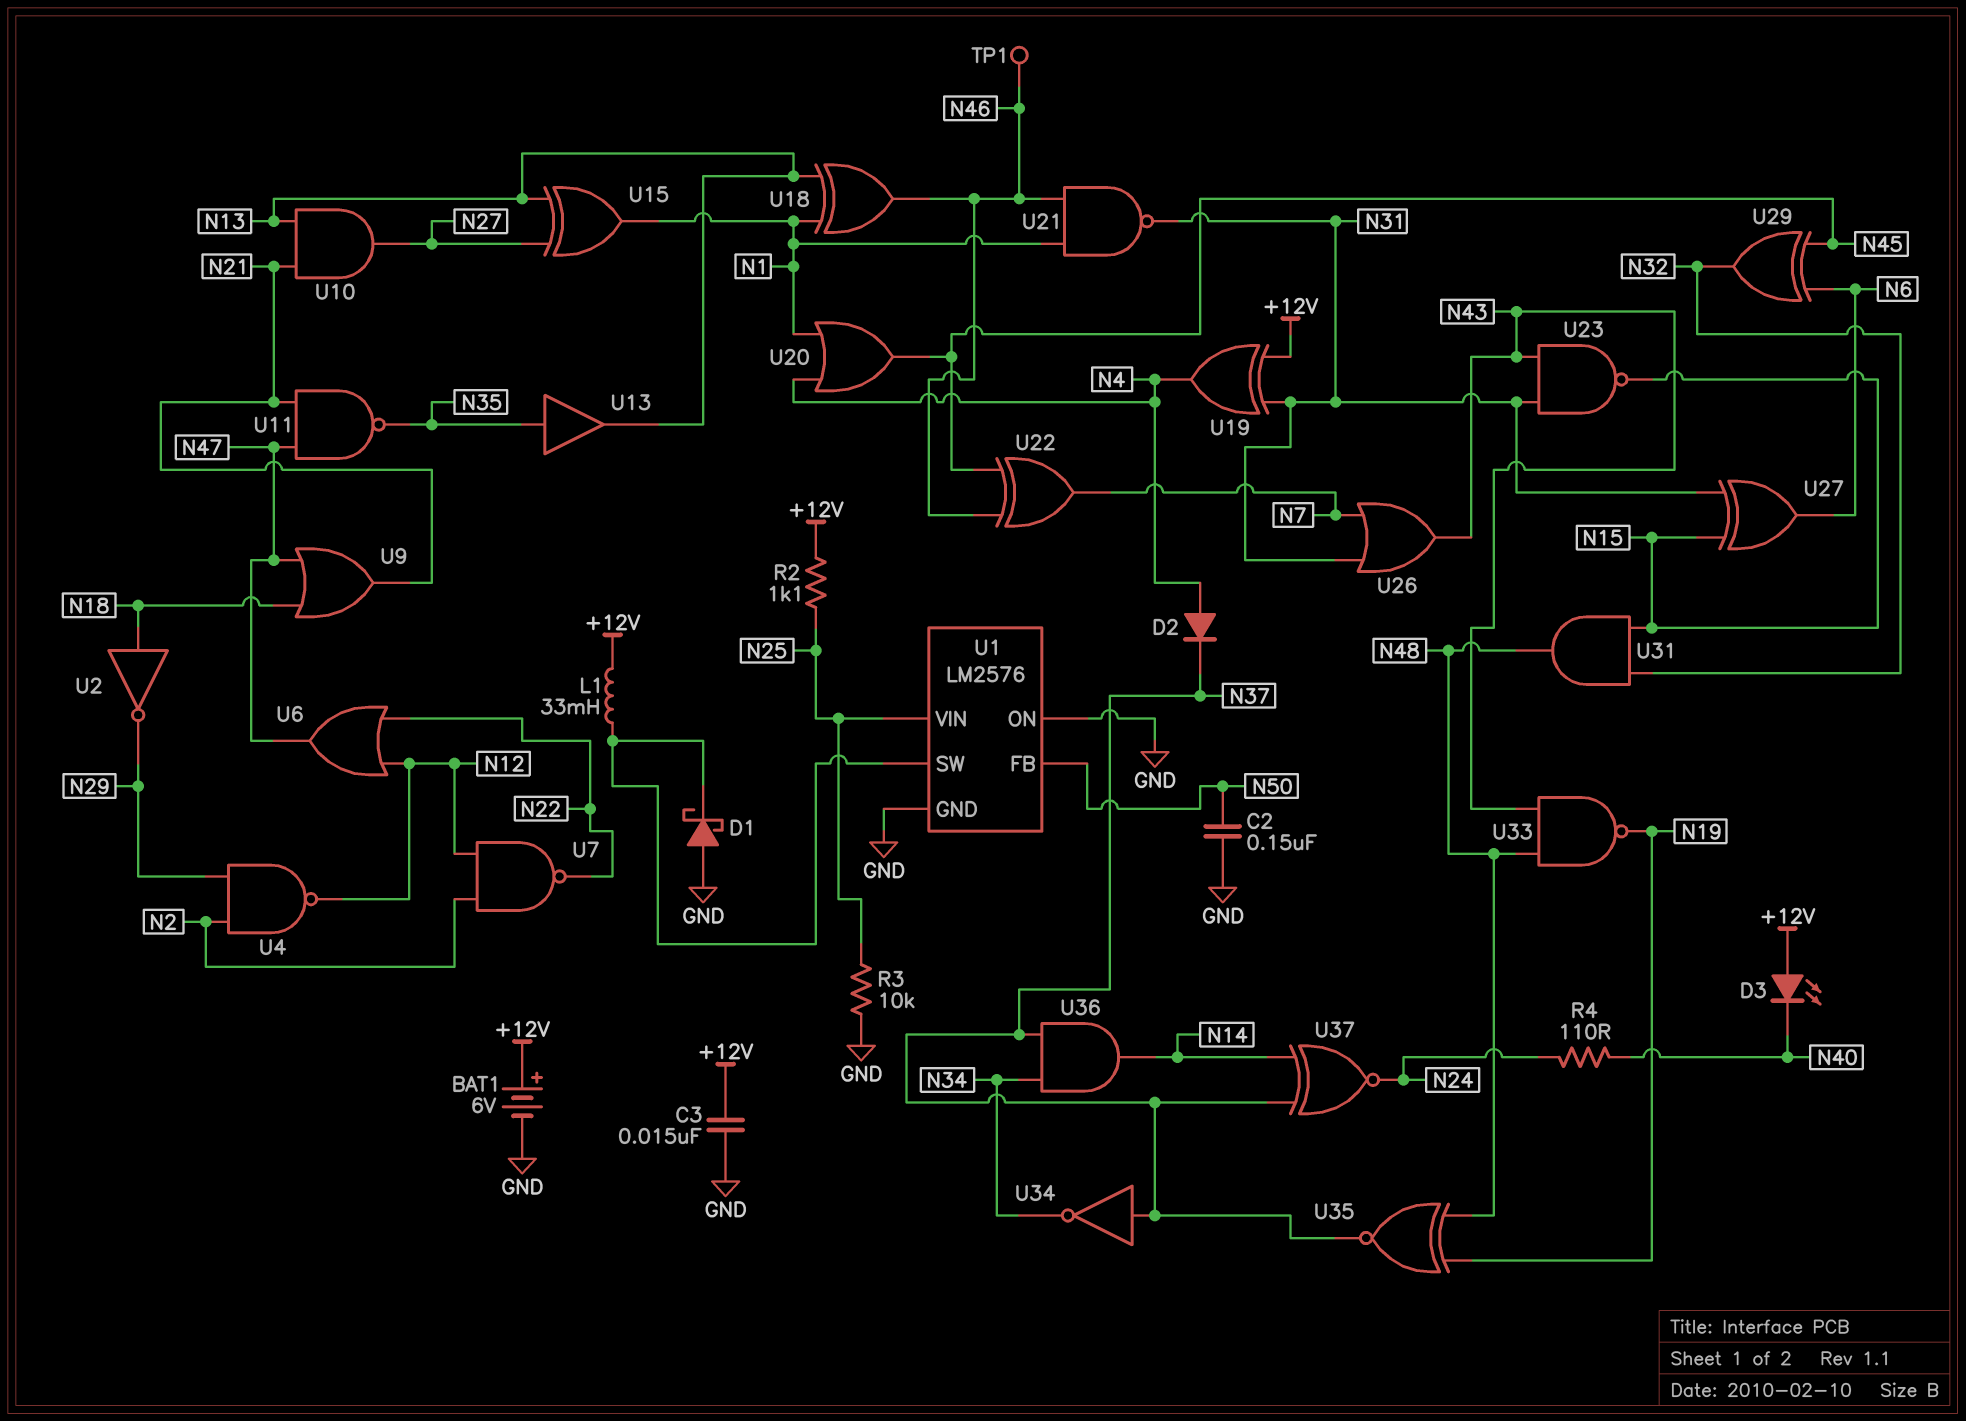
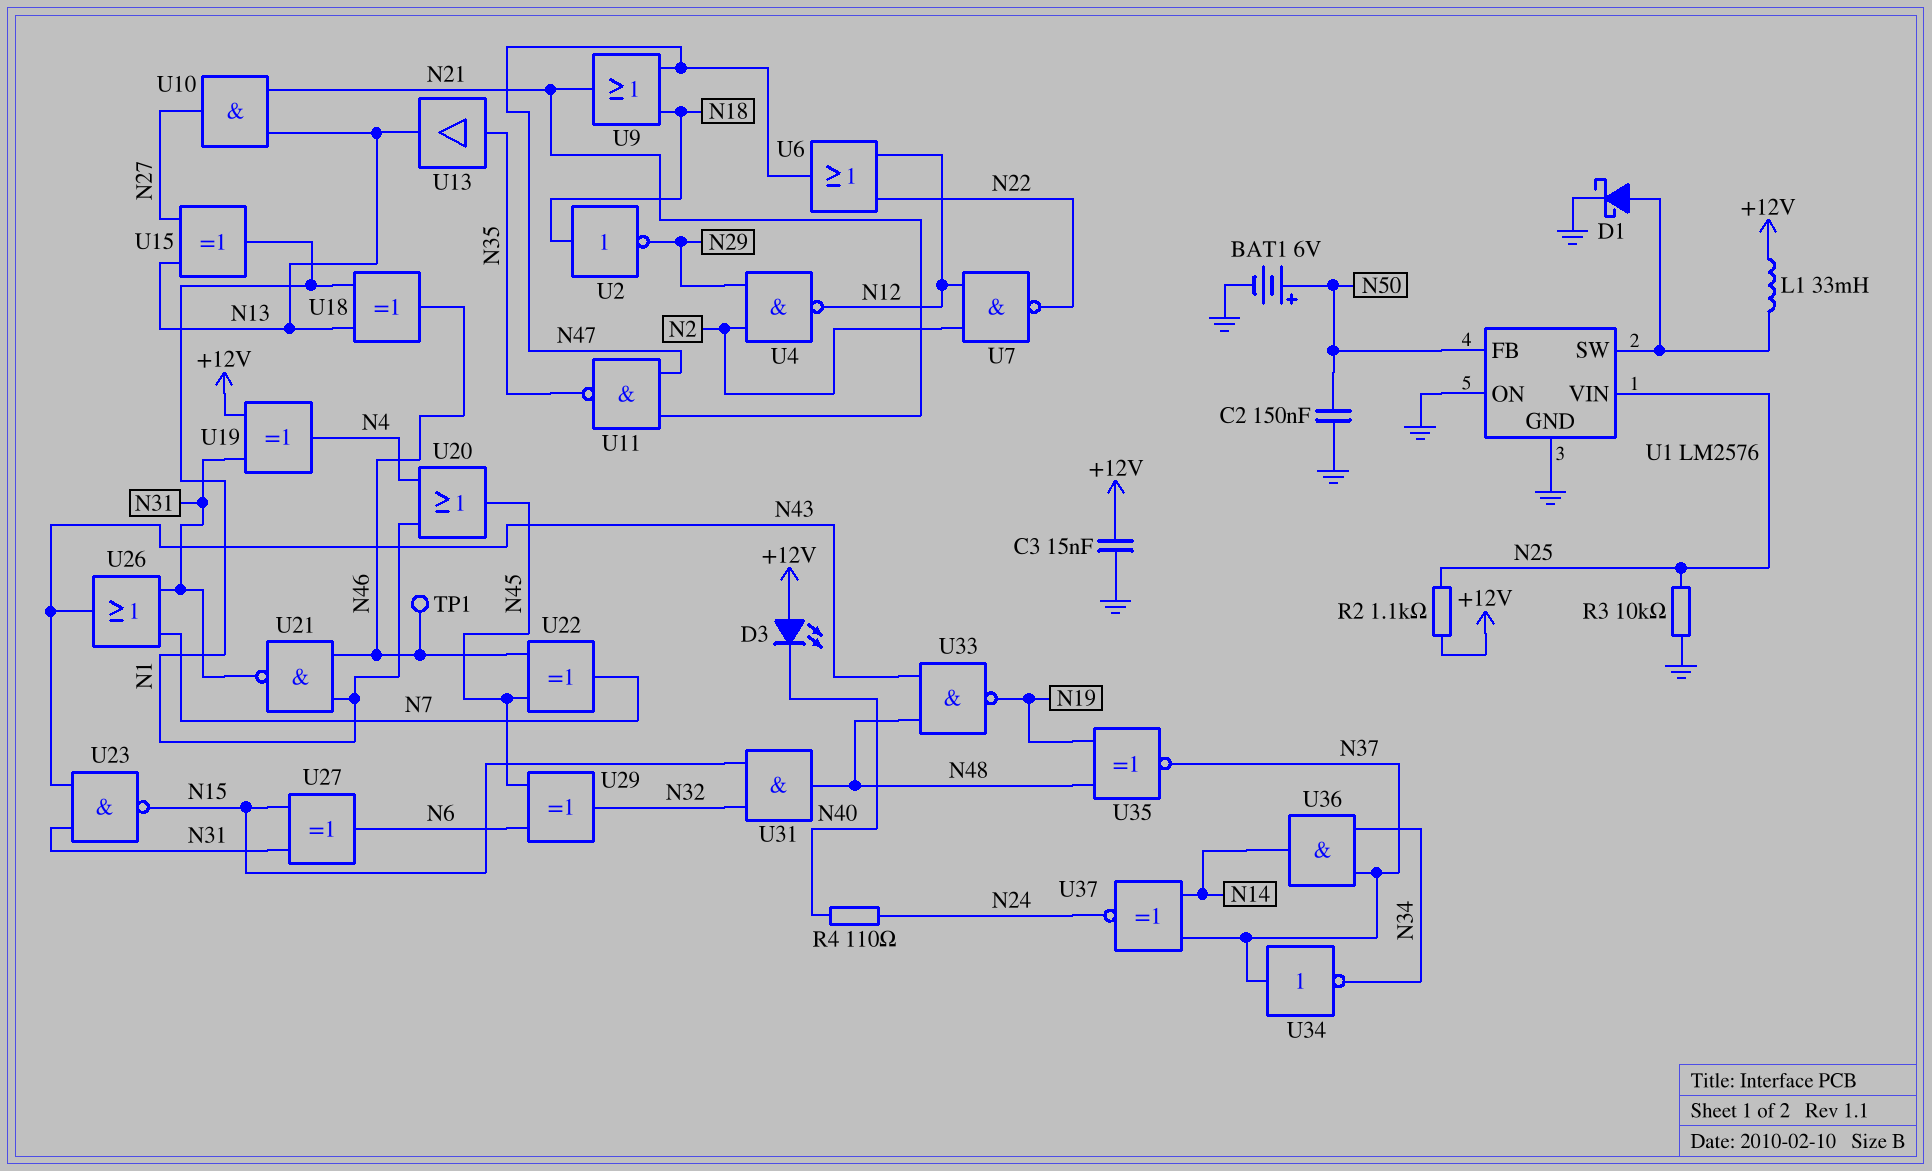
BAT1: 6V (plus +12V, minus GND) -> 6V (plus N50, minus GND)
D1: schottky (A GND, K U1/SW) -> schottky (A U1/SW, K GND)
D2: diode (A N4, K N37) -> none

